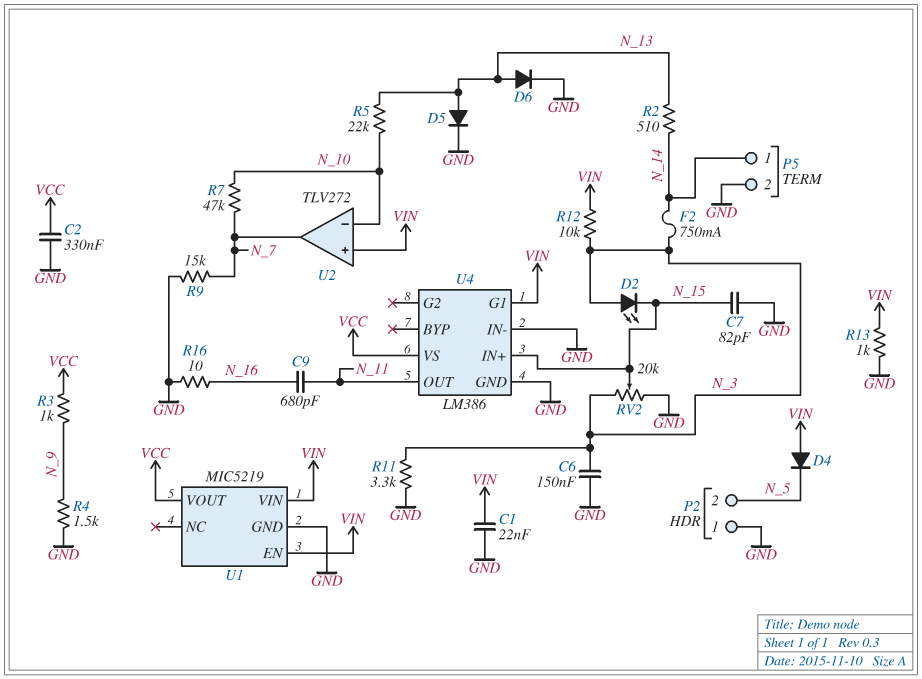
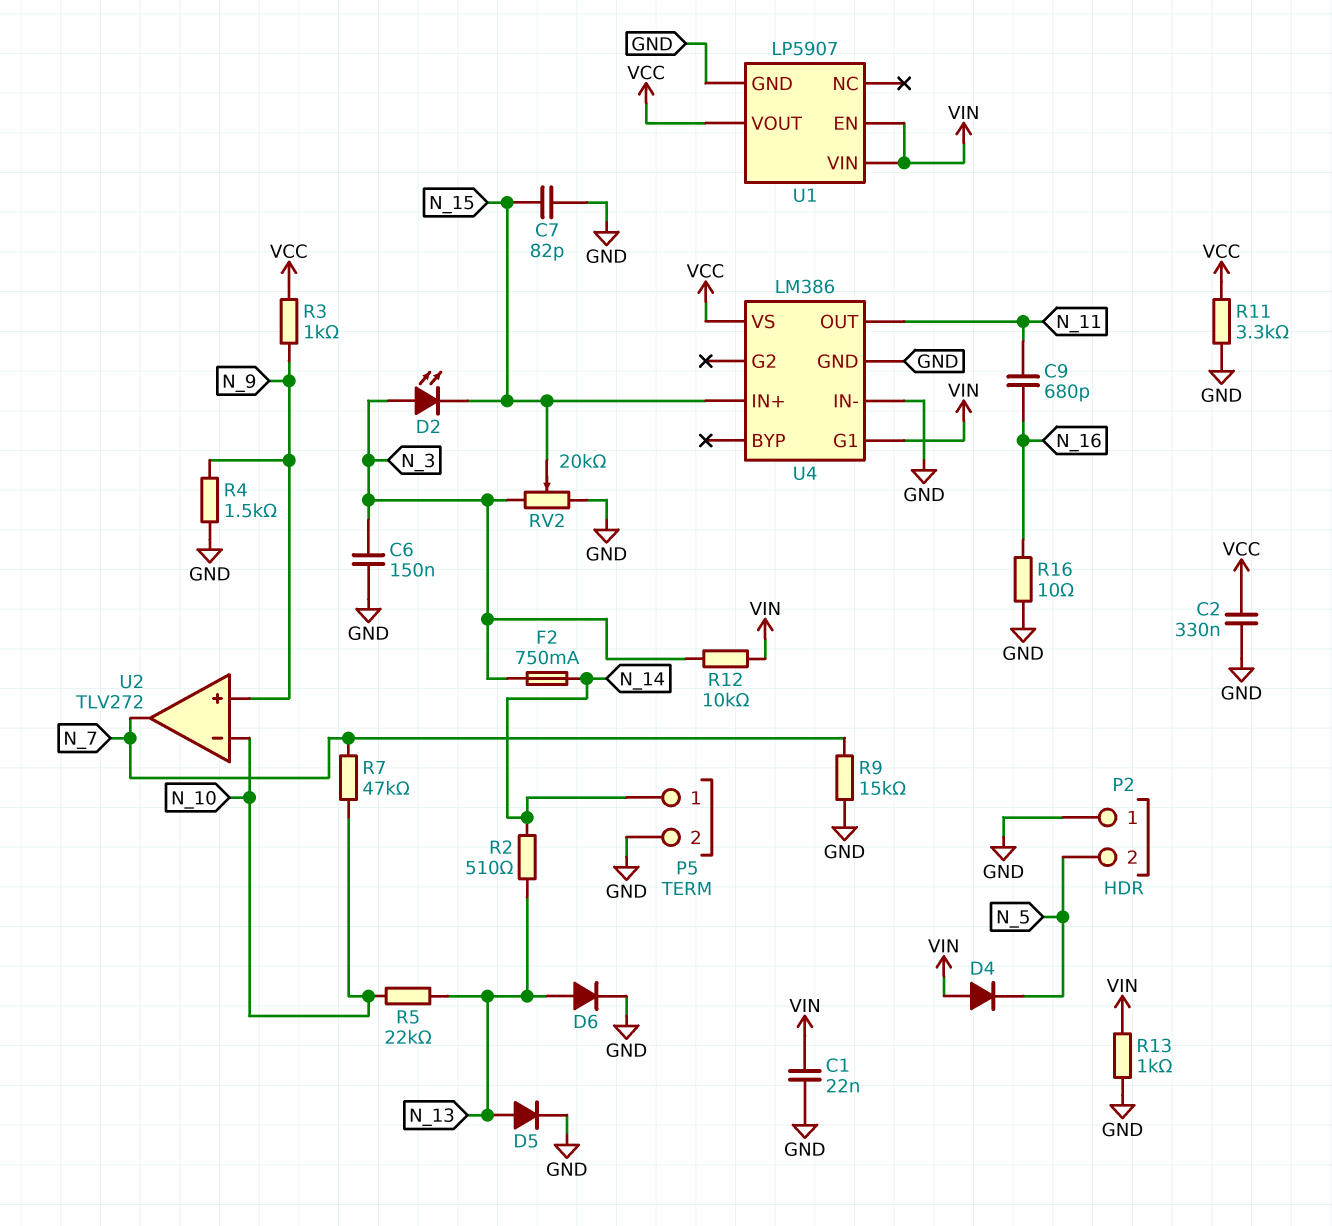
R11: 3.3k (GND, N_3) -> 3.3k (GND, VCC)
U1: MIC5219 -> LP5907
U2 pin in+: VIN -> N_9

